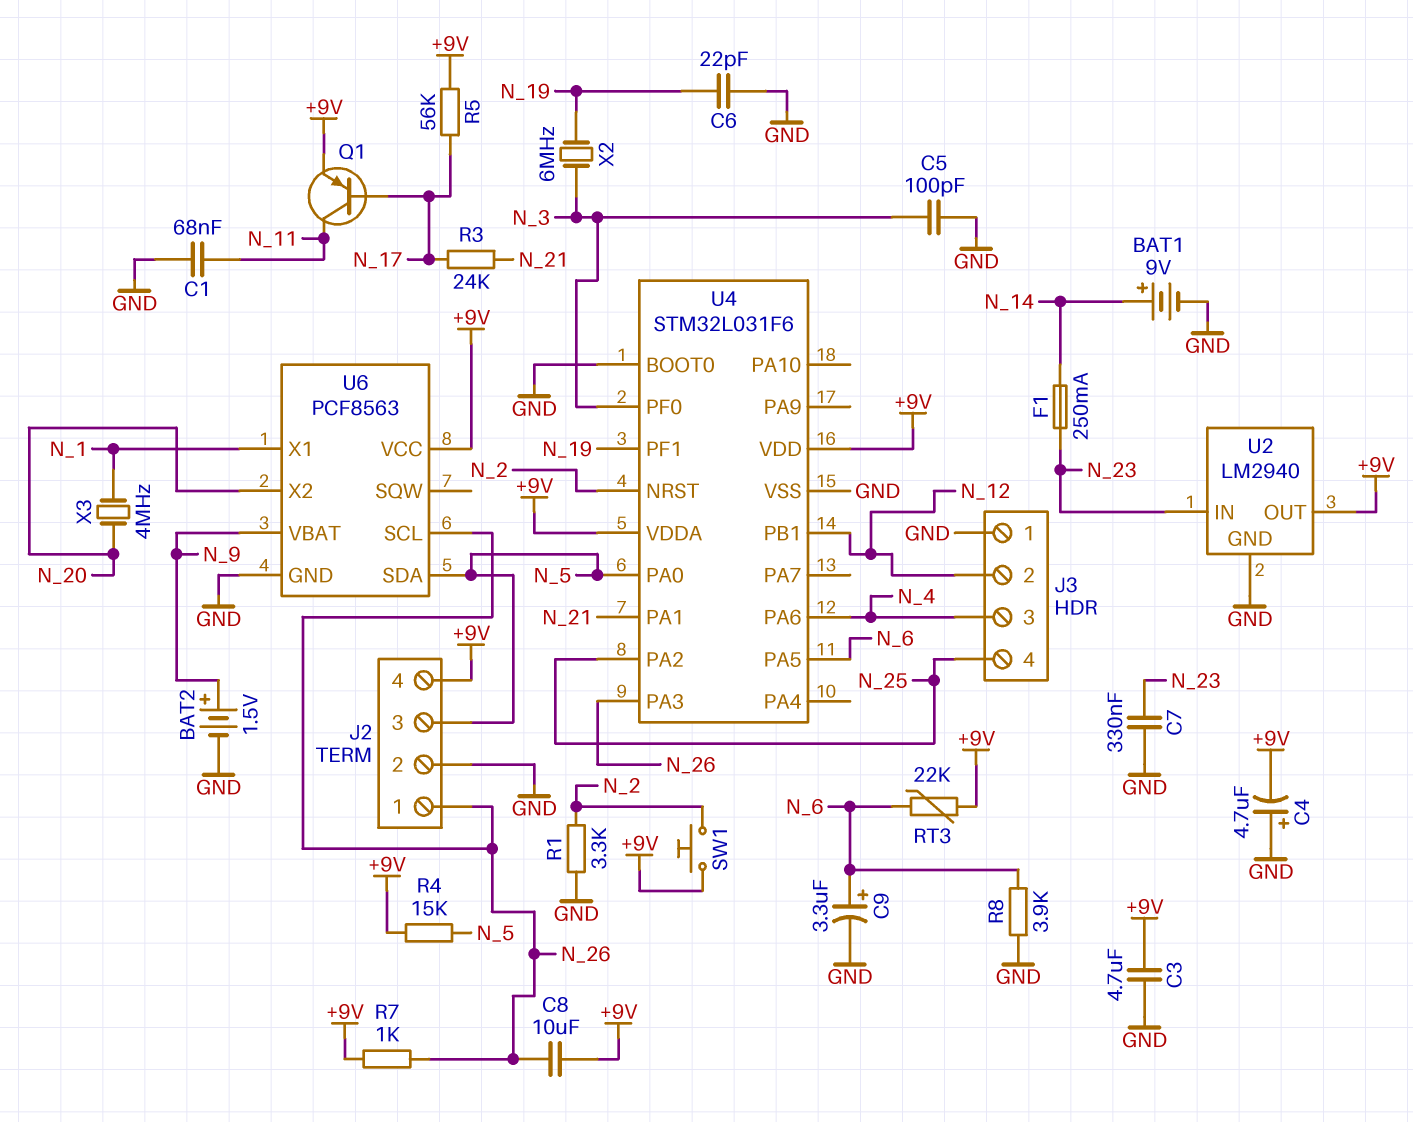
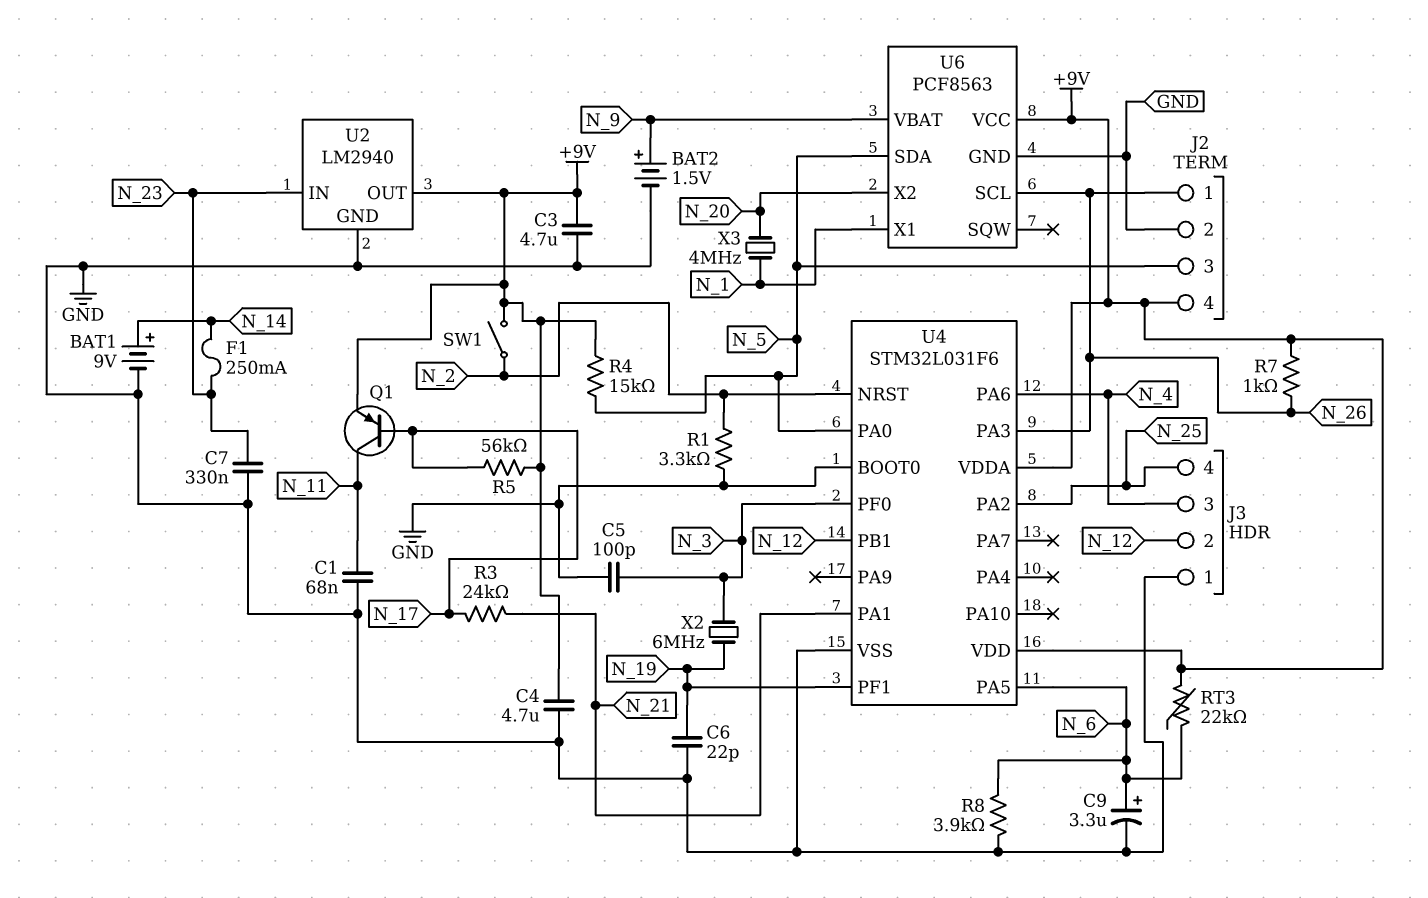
C4: 4.7uF (plus GND, minus +9V) -> 4.7uF (+9V, GND)
C8: 10uF (+9V, N_26) -> none
SW1: button (+9V, N_2) -> switch (+9V, N_2)

